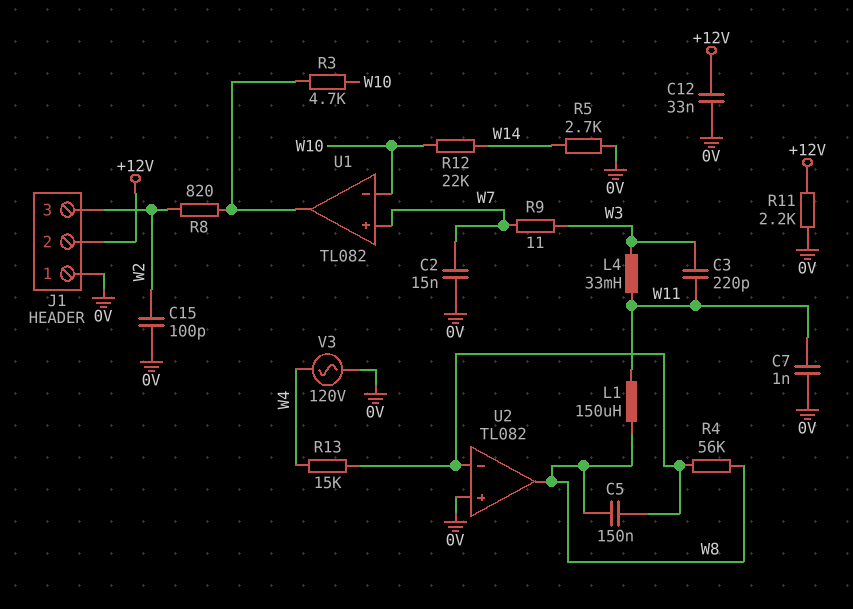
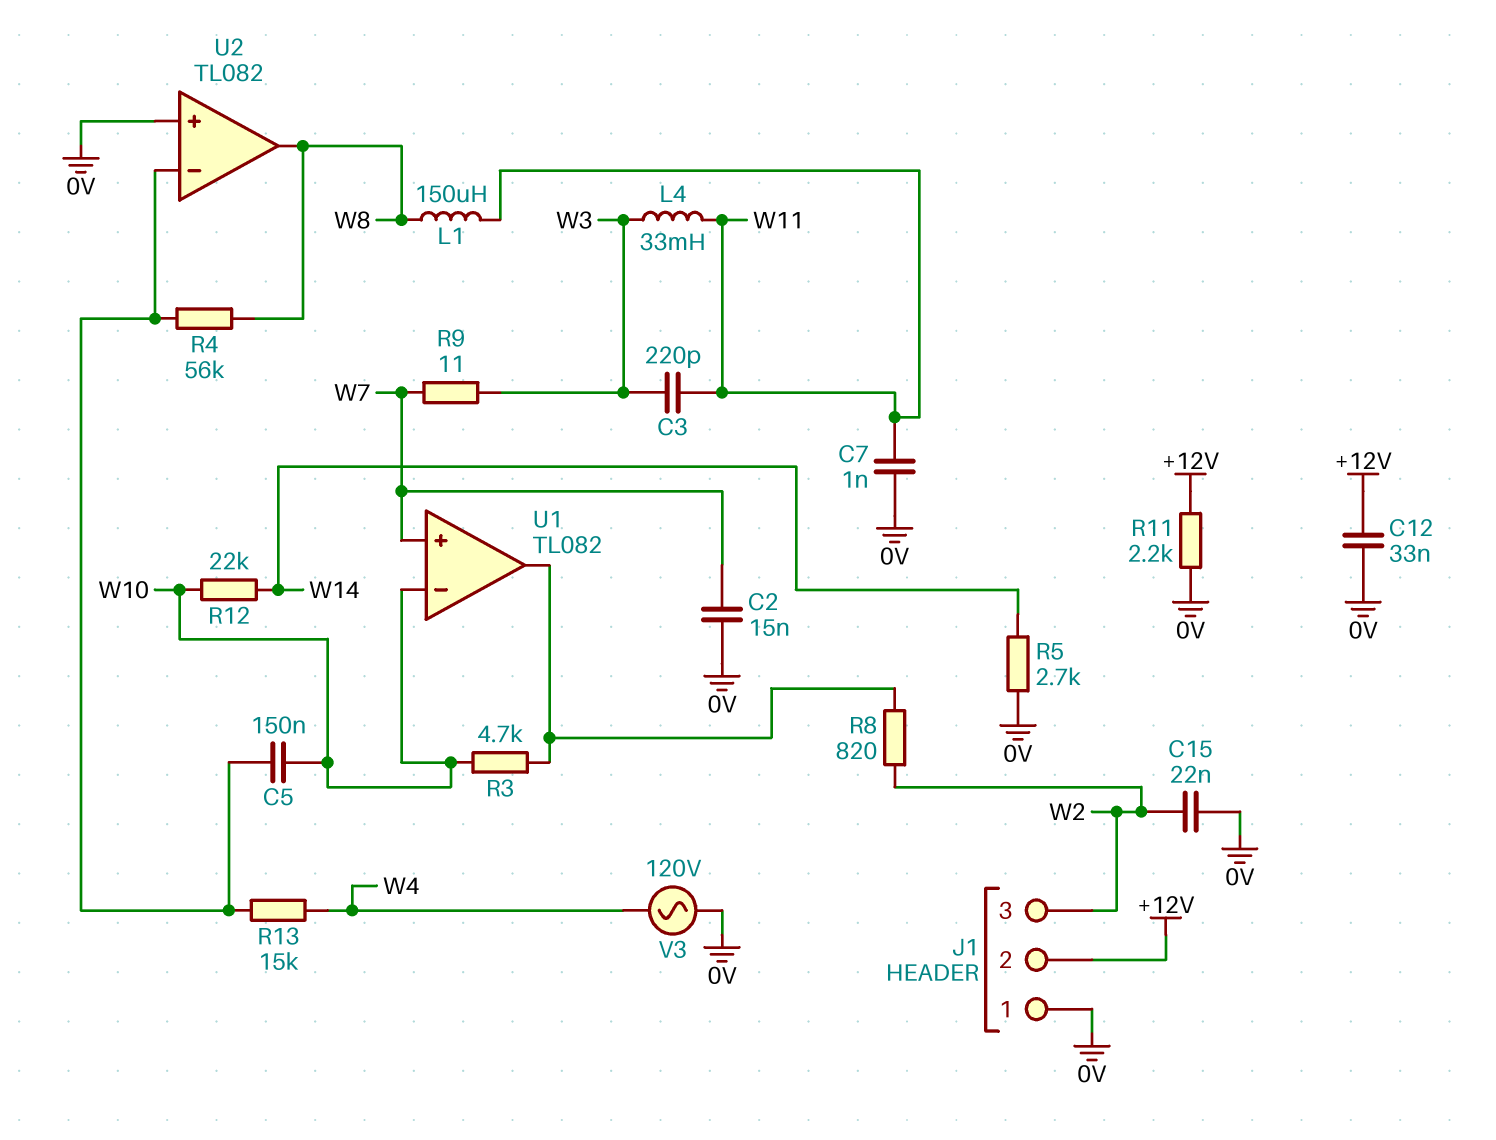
C5: 150nF (U2/in-, W8) -> 150nF (U2/in-, W10)
C15: 100pF (0V, W2) -> 22nF (0V, W2)

